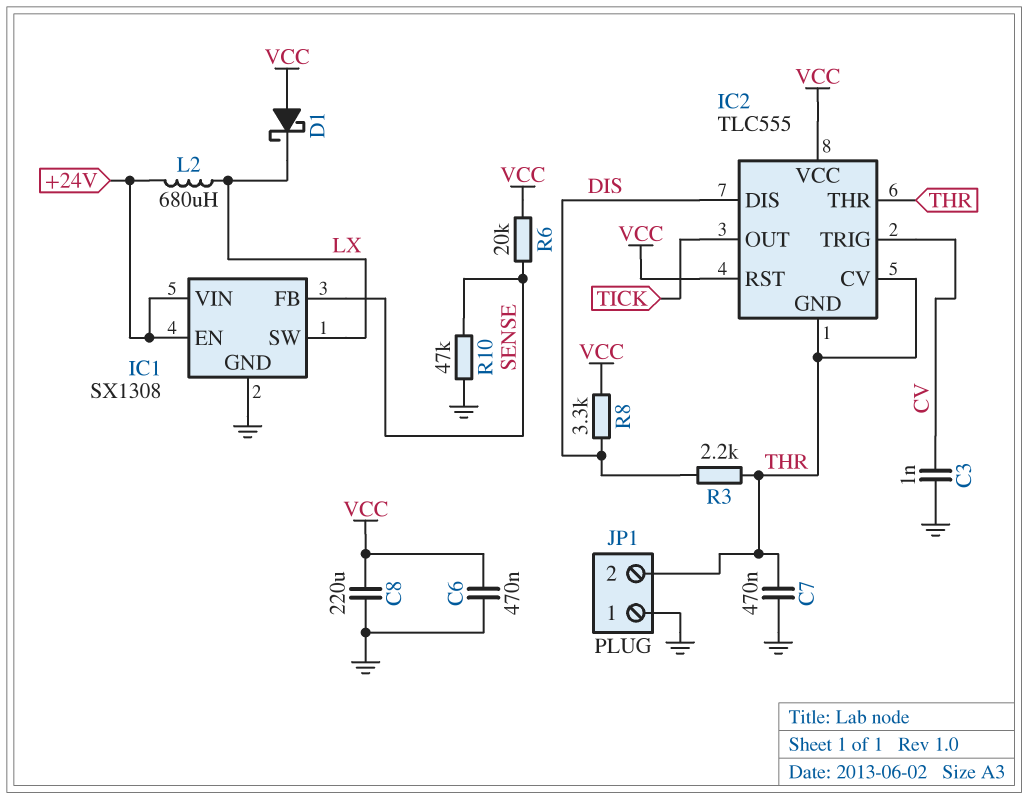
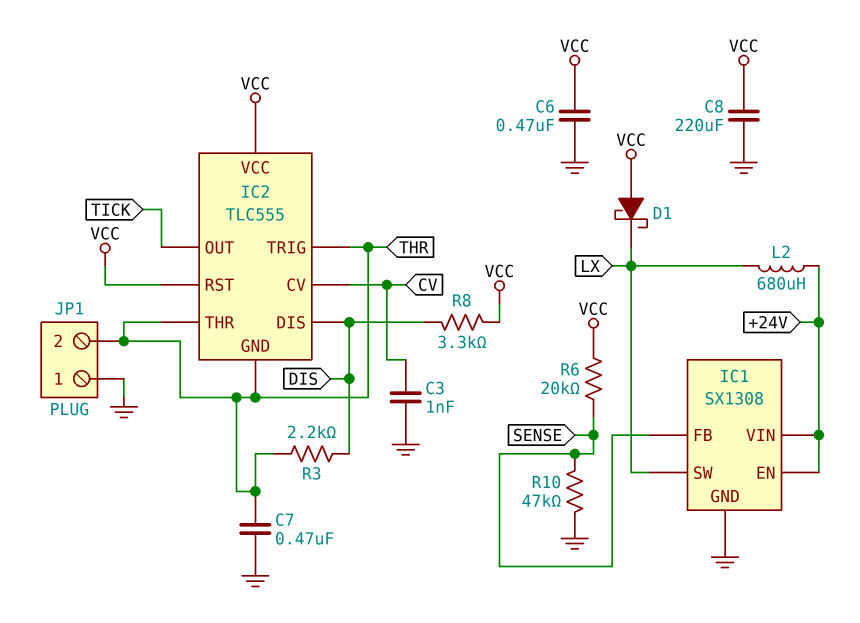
IC2 pin CV: THR -> CV
IC2 pin TRIG: CV -> THR

